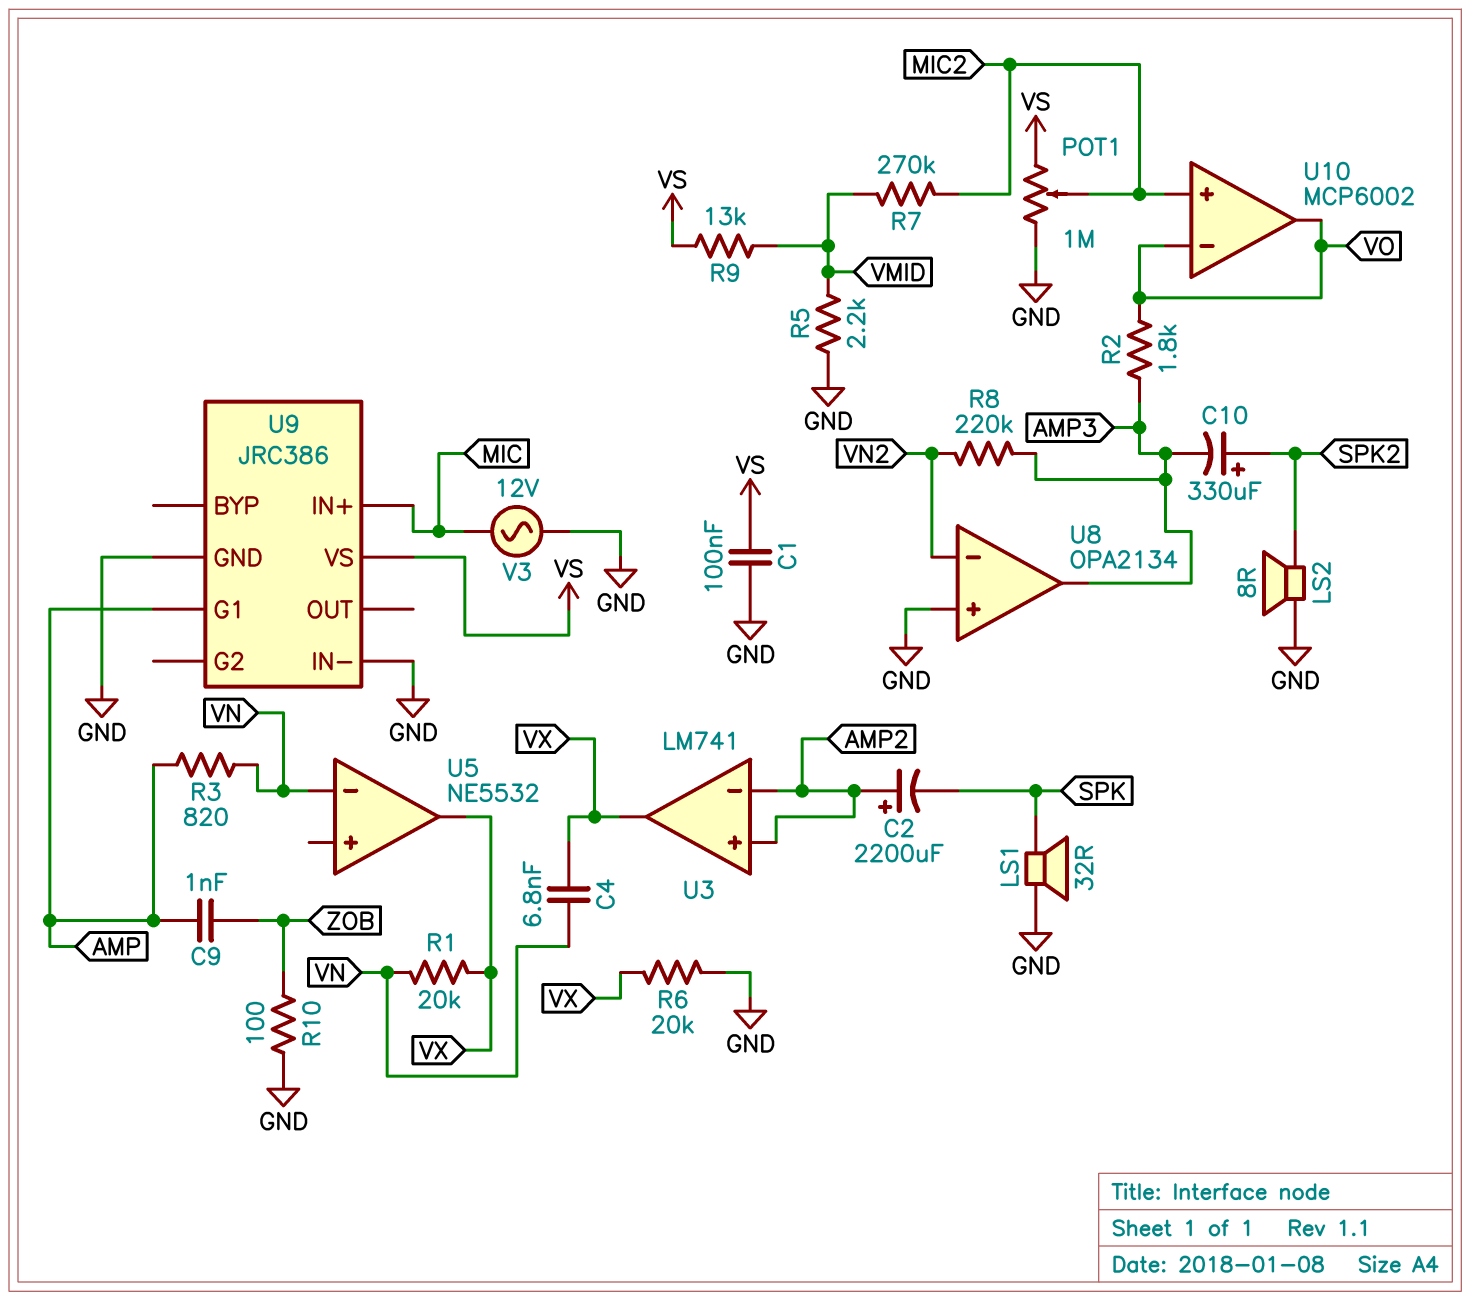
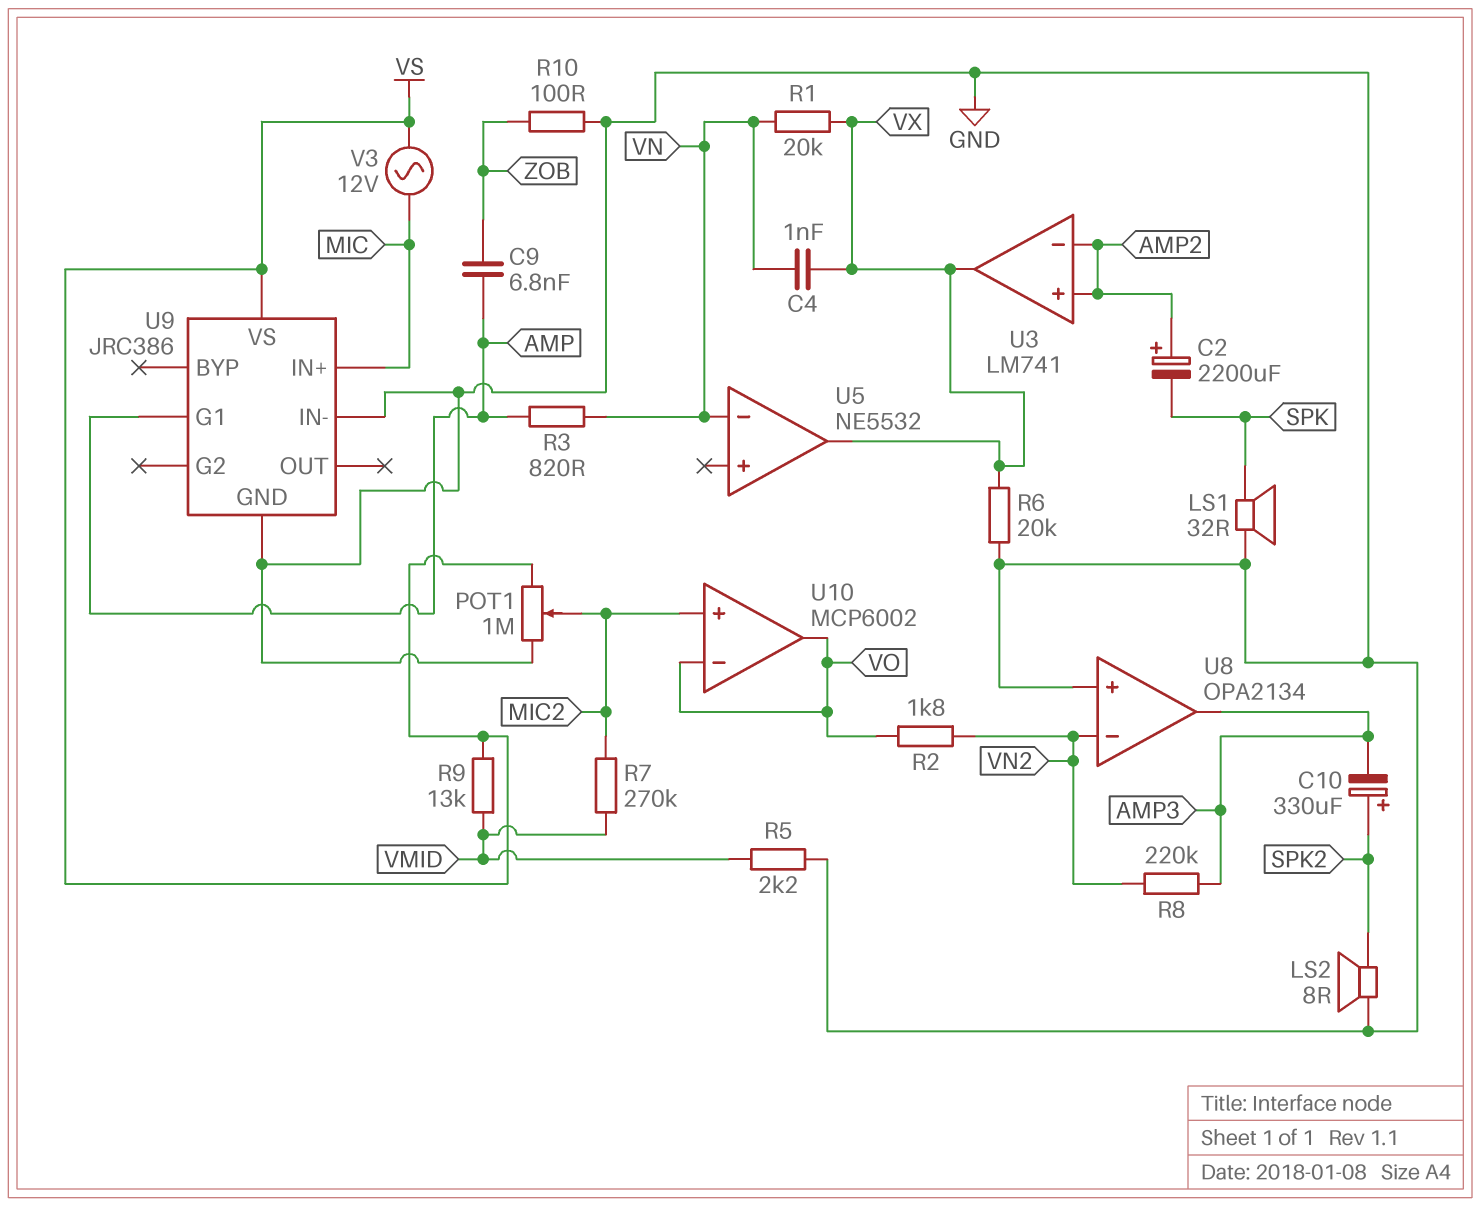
C1: 100nF (GND, VS) -> none
C4: 6.8nF (VN, VX) -> 1nF (VN, VX)
C9: 1nF (AMP, ZOB) -> 6.8nF (AMP, ZOB)
R2: 1.8k (AMP3, VO) -> 1.8k (VN2, VO)
V3: AC 12V (GND, MIC) -> AC 12V (MIC, VS)

